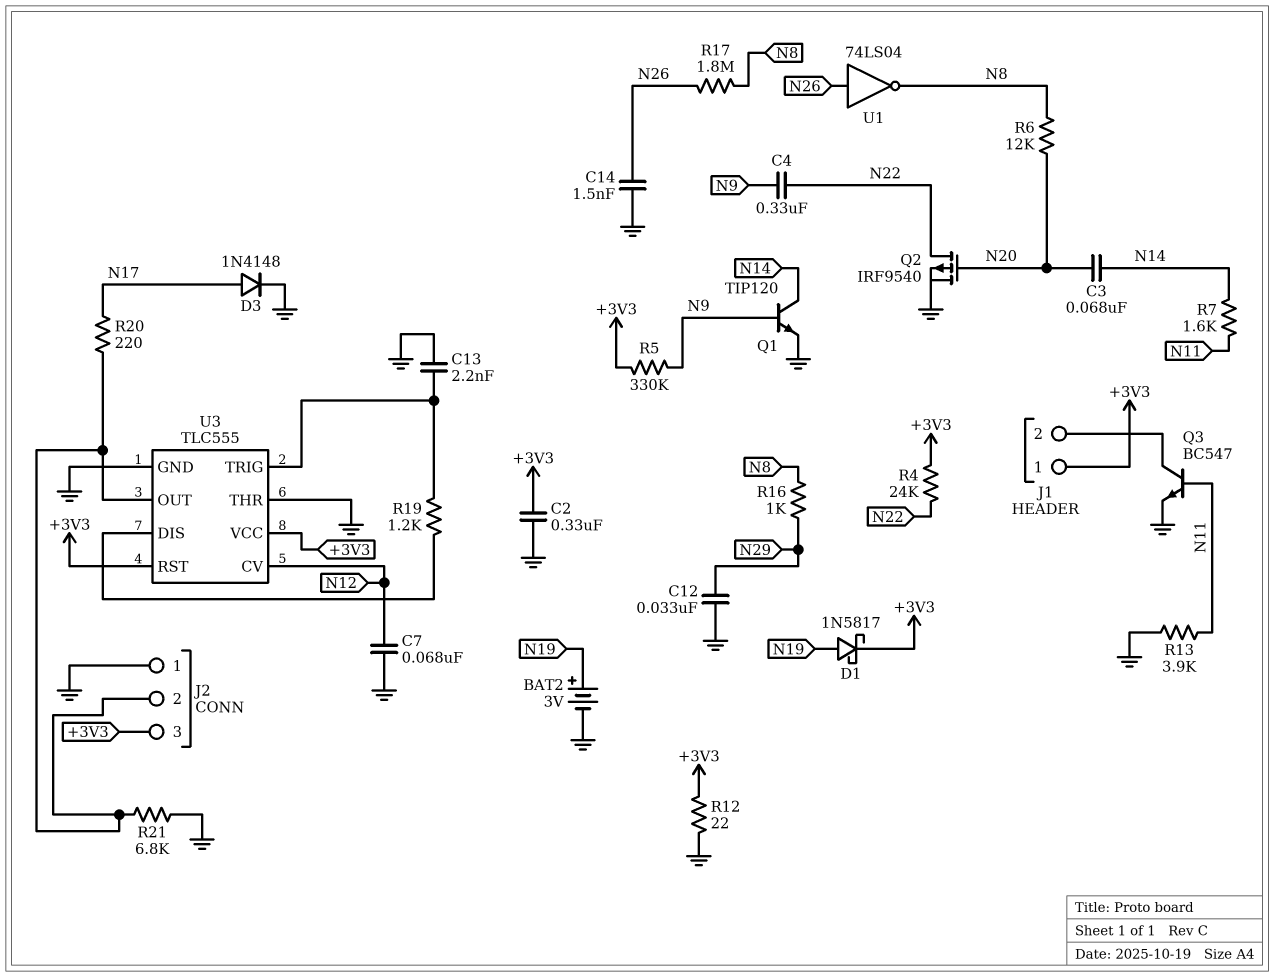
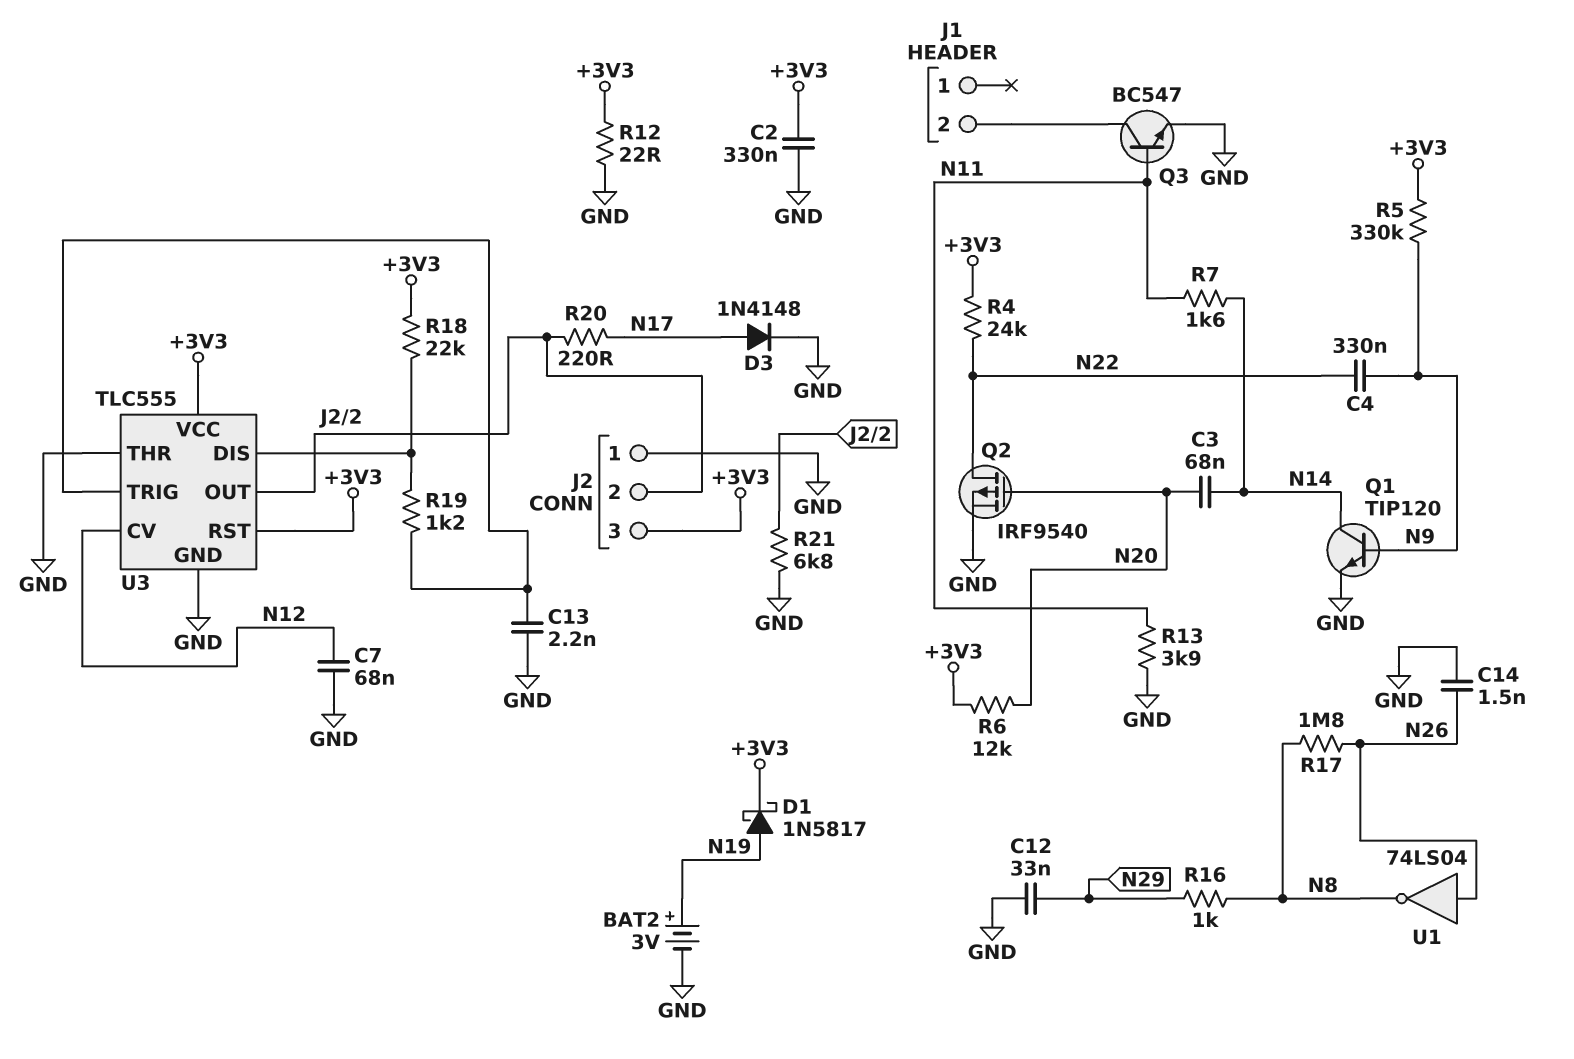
J1 pin 1: +3V3 -> none
R6: 12k (N8, N20) -> 12k (+3V3, N20)
R18: none -> 22k (+3V3, U3/DIS)

